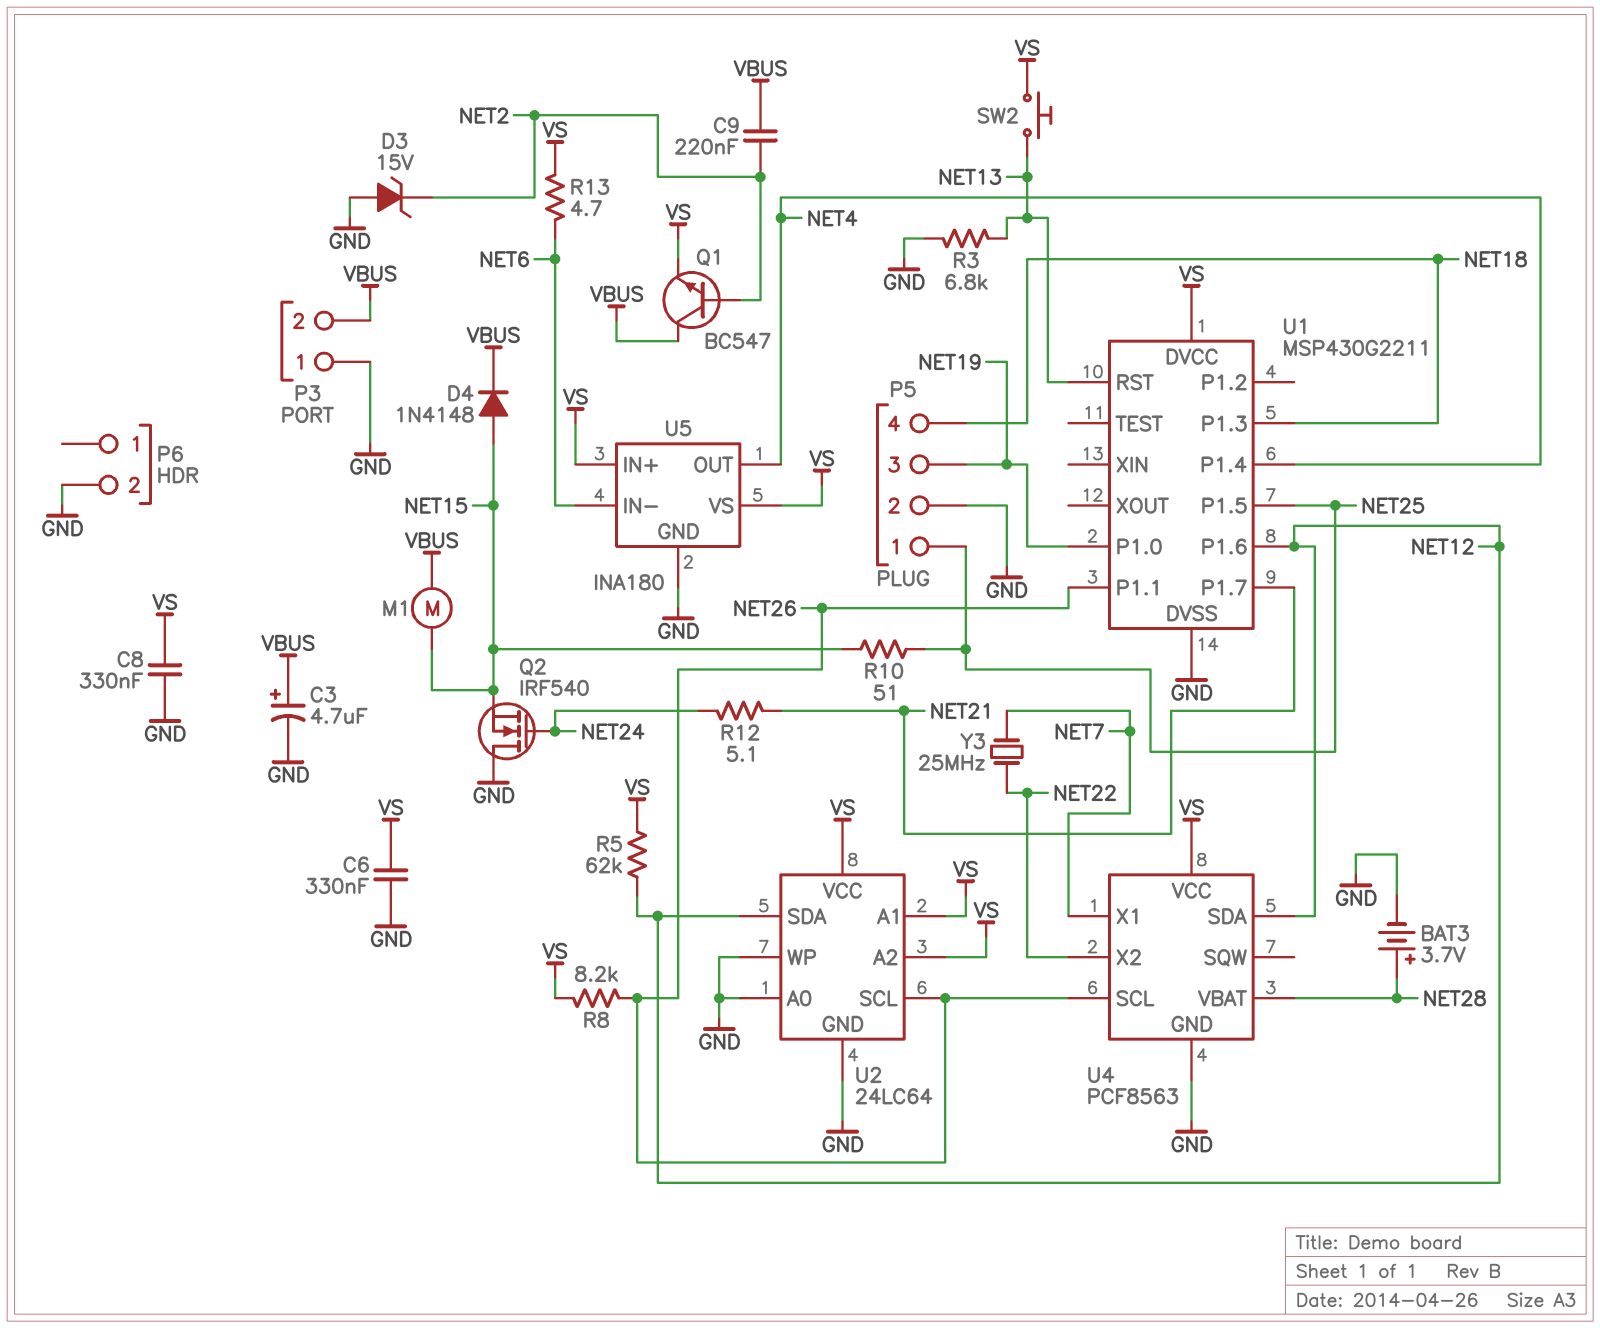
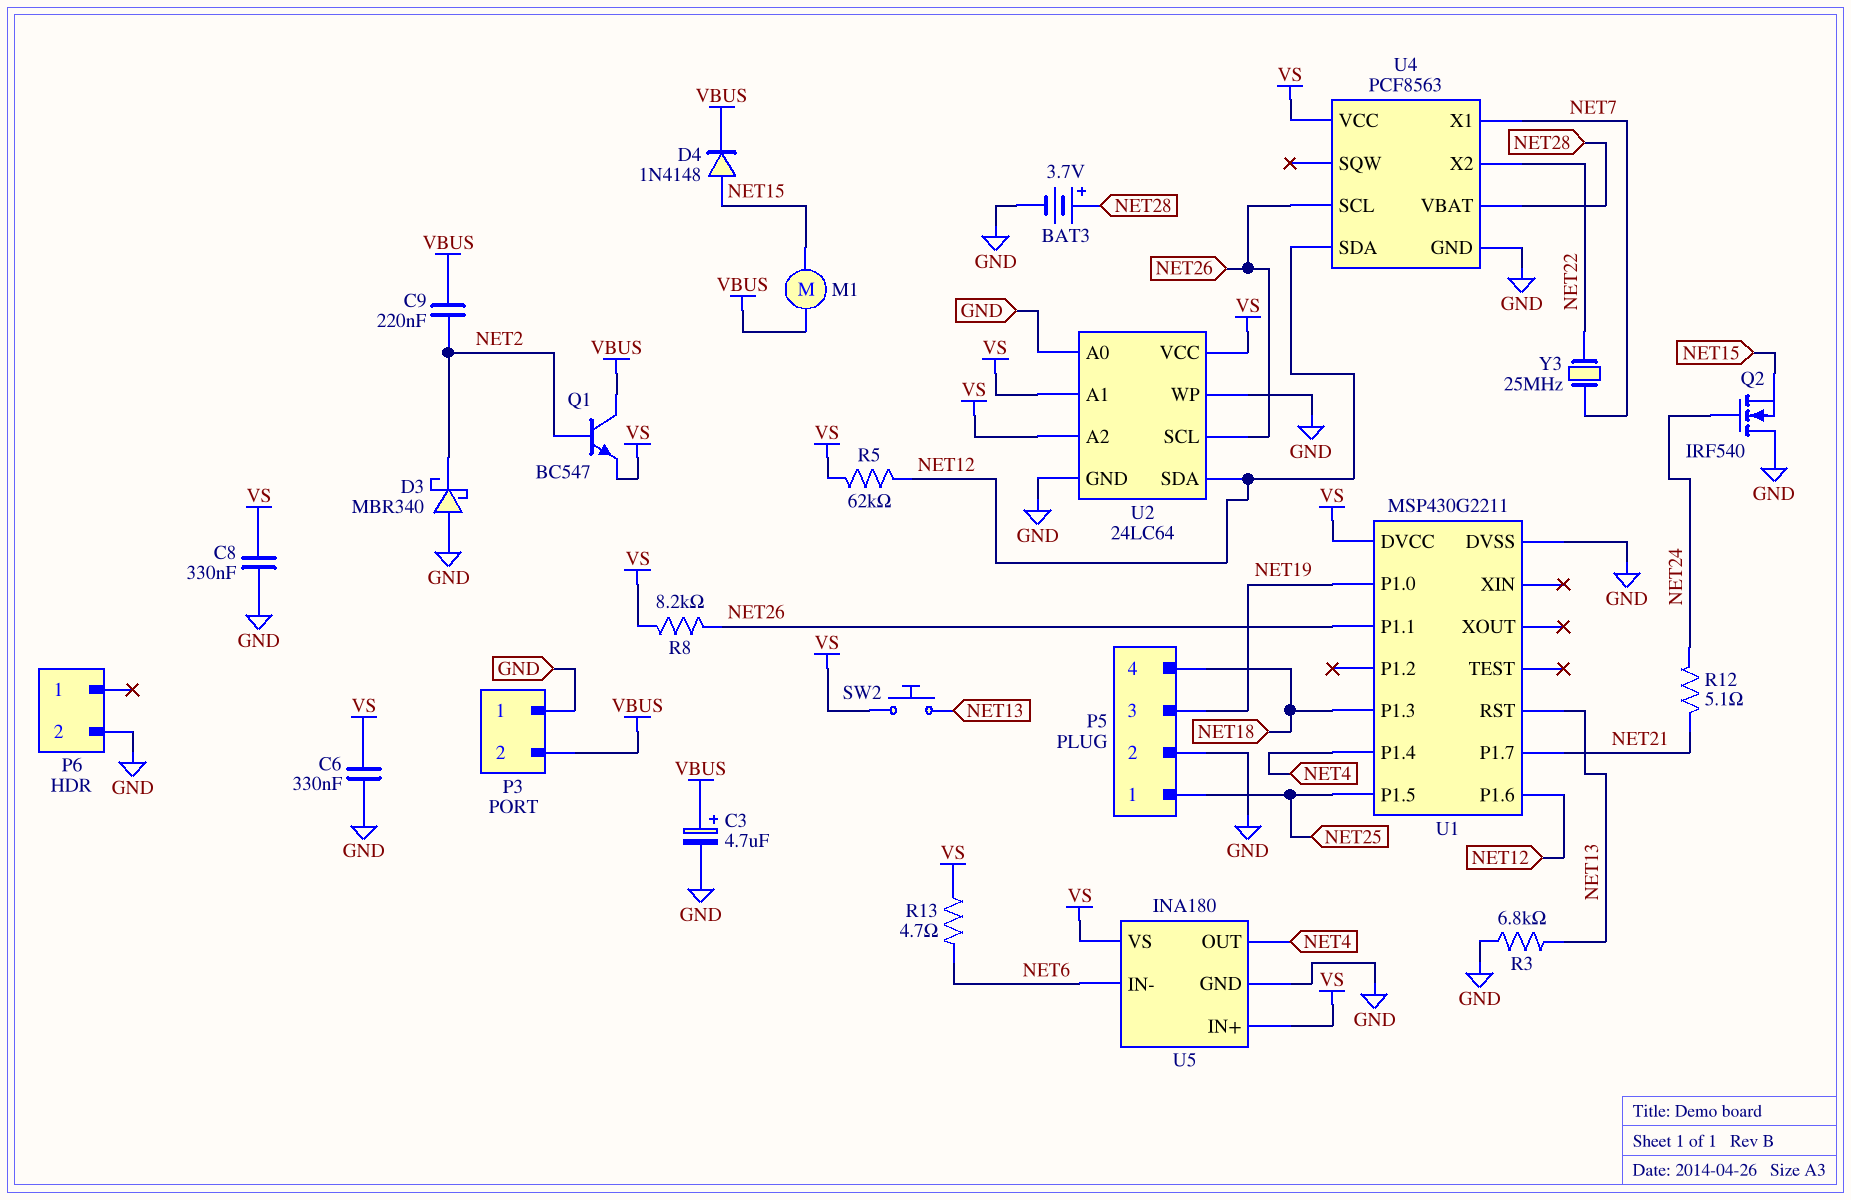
D3: zener 15V (A GND, K NET2) -> schottky MBR340 (A GND, K NET2)
R10: 51 (NET15, NET25) -> none

